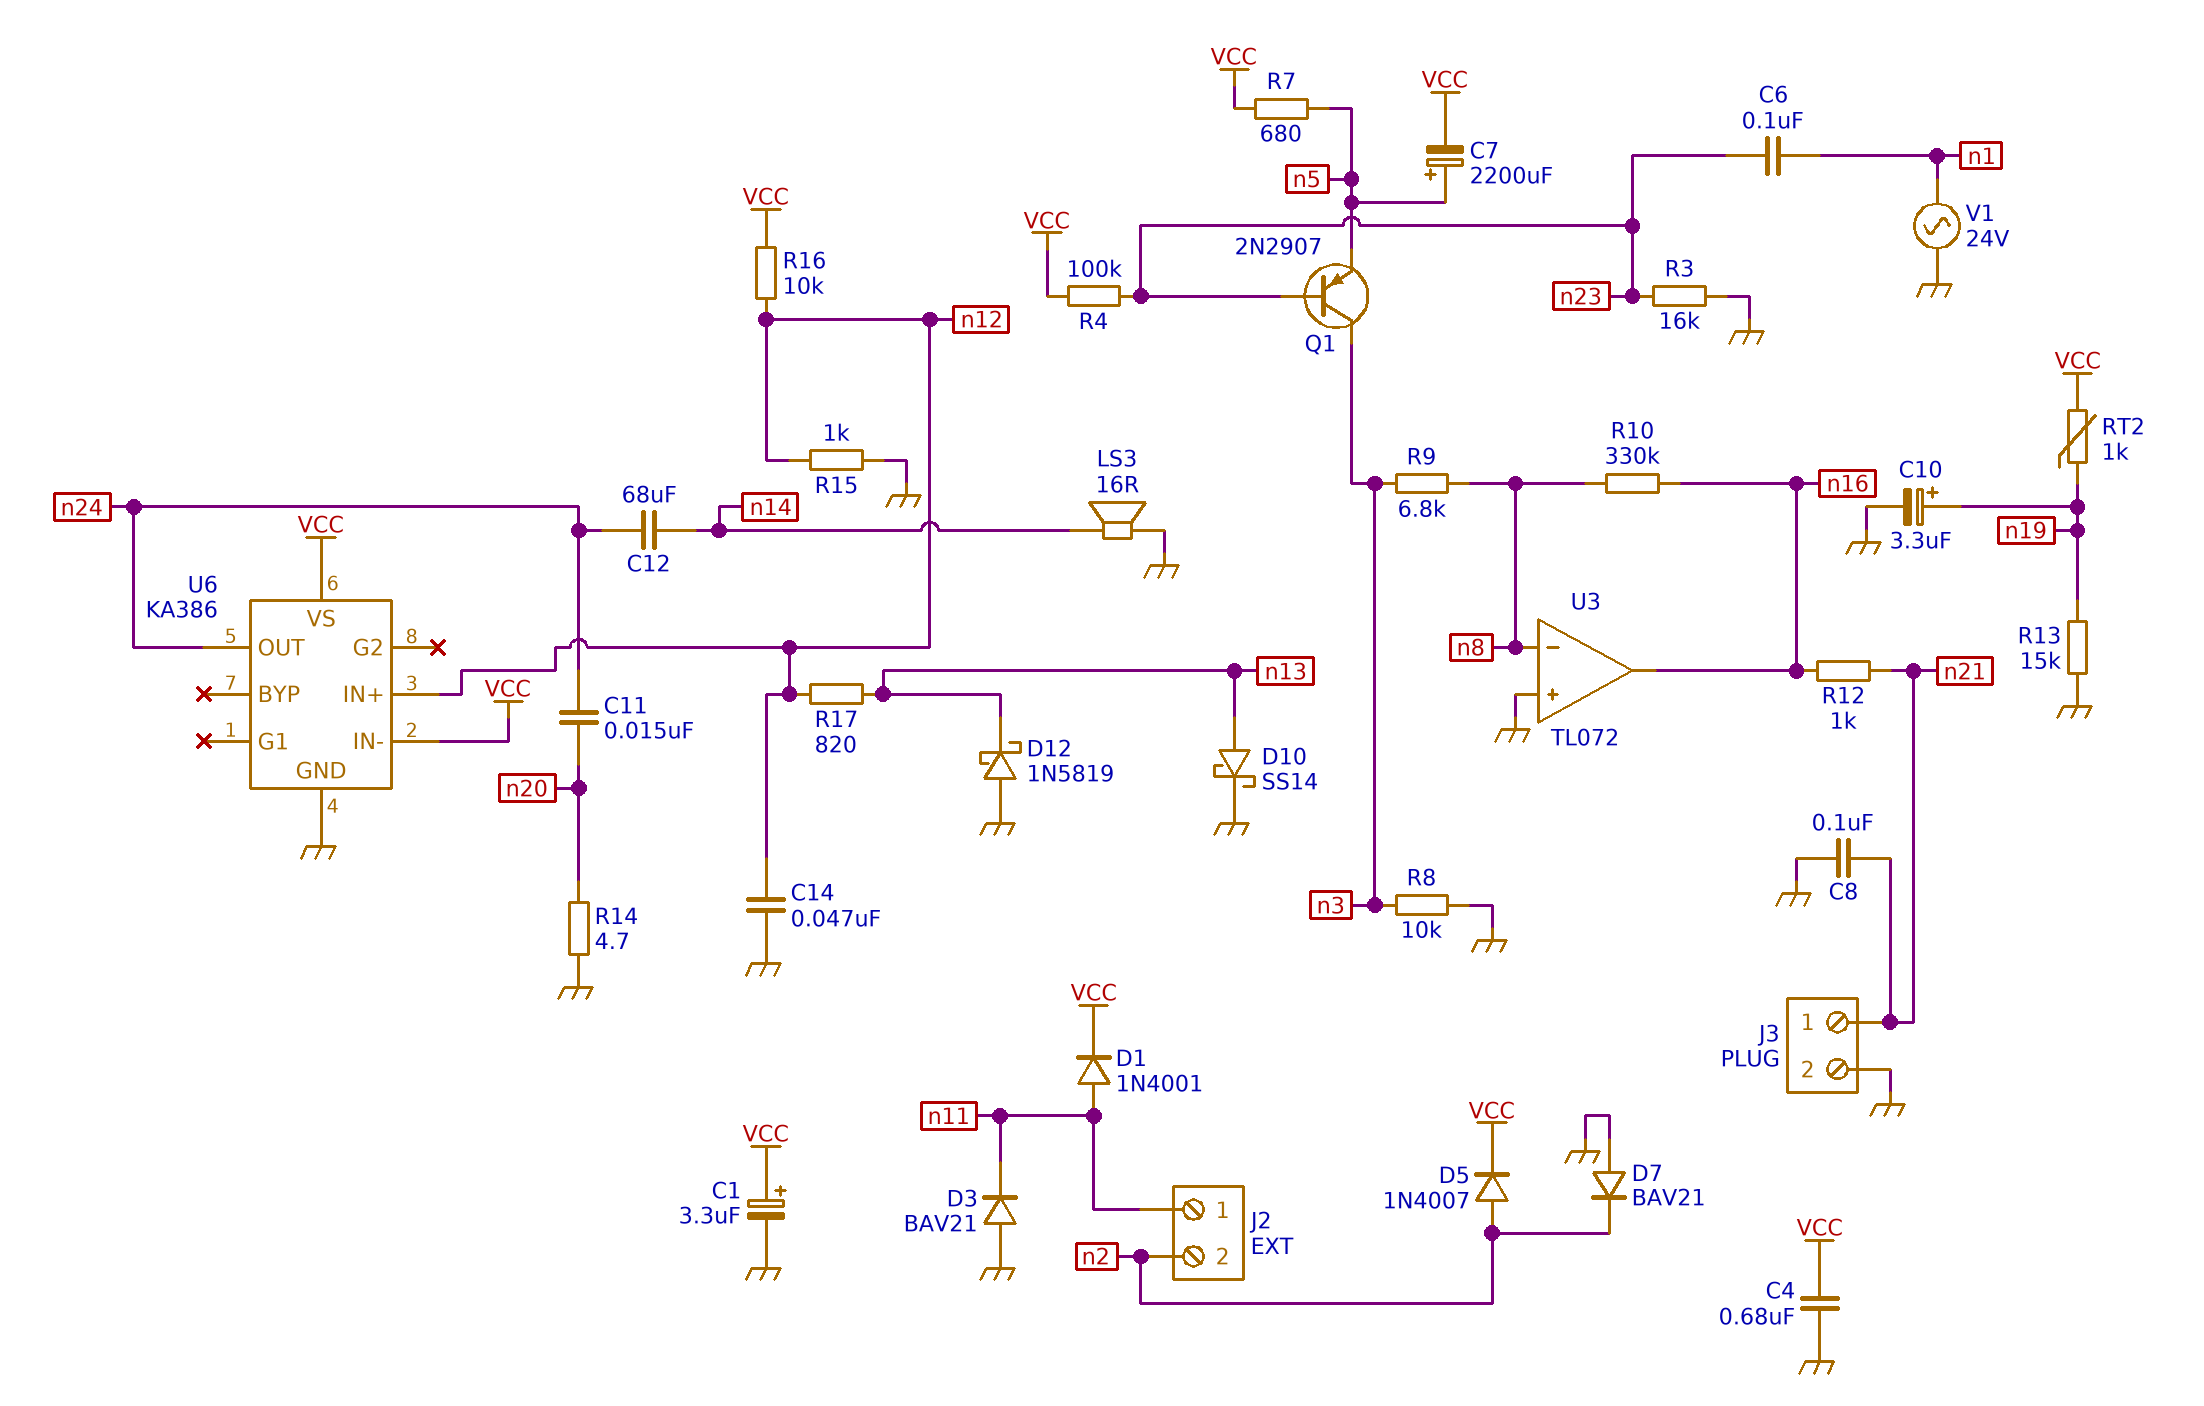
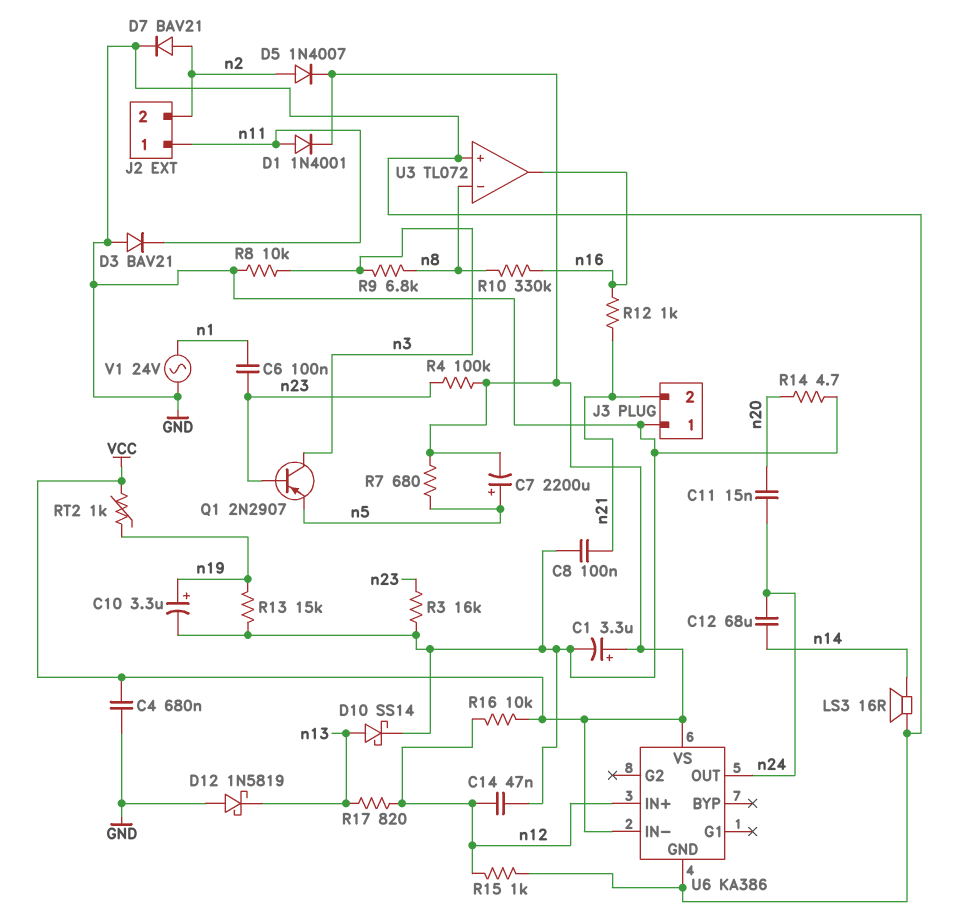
D7: diode BAV21 (A GND, K n2) -> diode BAV21 (A n2, K GND)
J3 pin 1: n21 -> GND
J3 pin 2: GND -> n21

